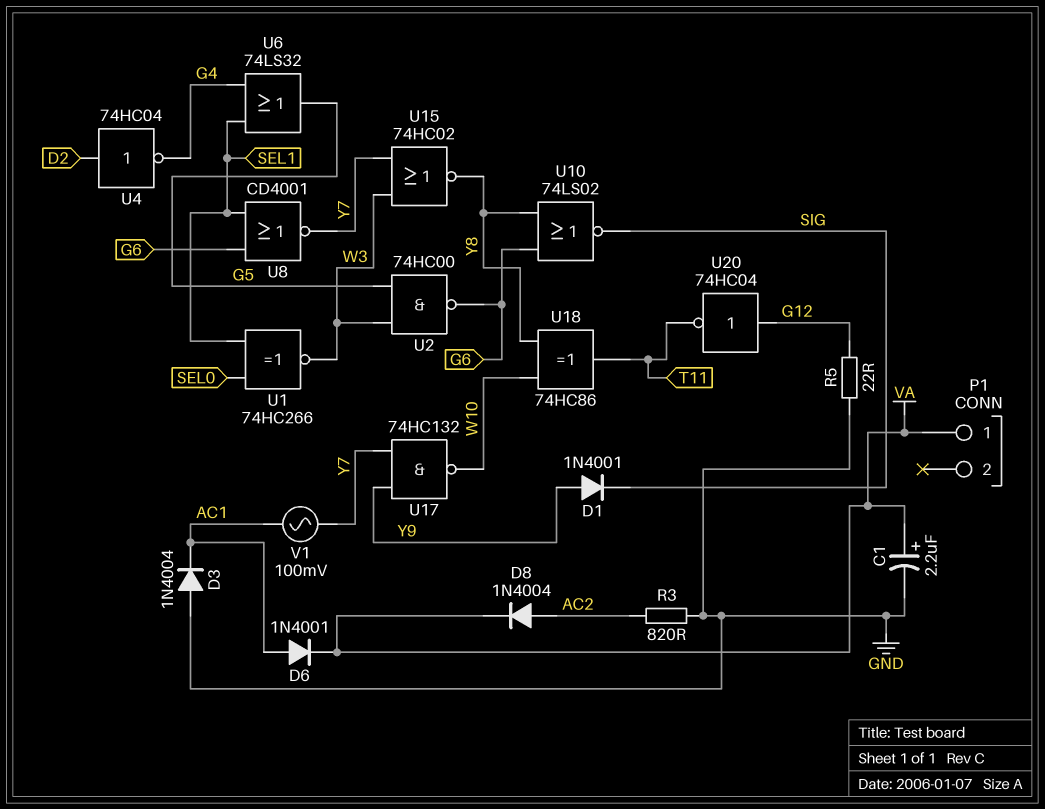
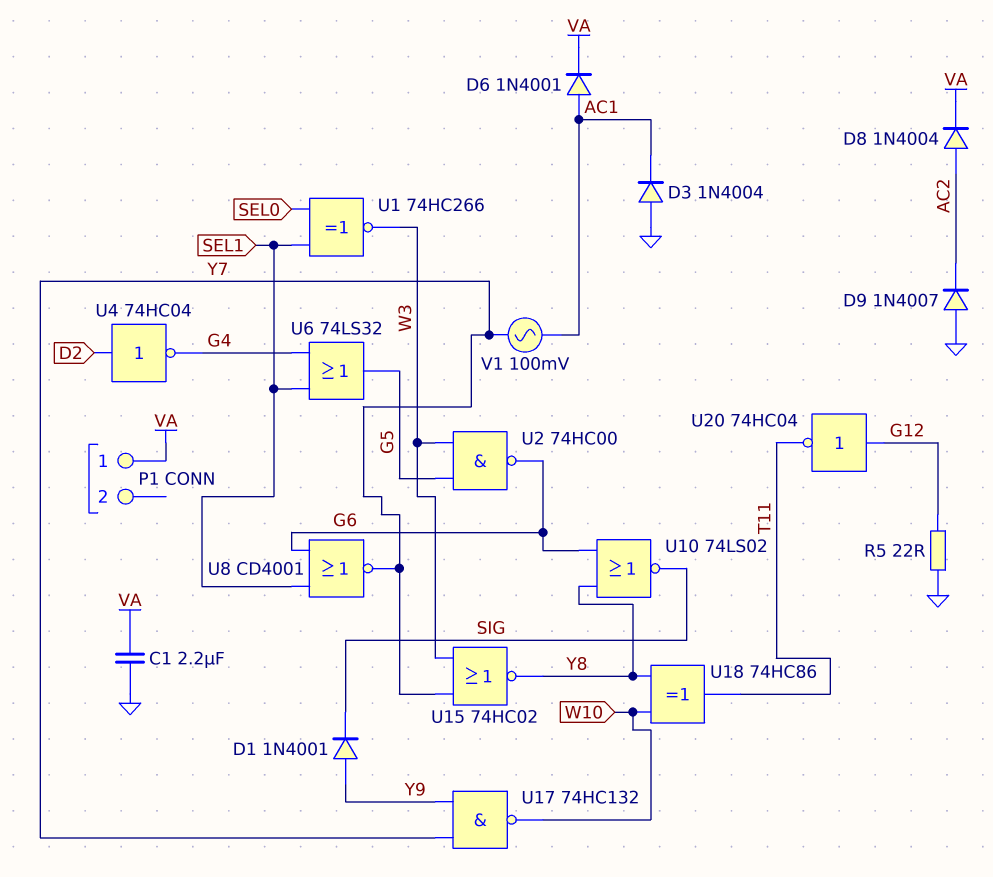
C1: 2.2uF (plus VA, minus GND) -> 2.2uF (GND, VA)
D9: none -> diode 1N4007 (A GND, K AC2)
R3: 820 (AC2, GND) -> none

